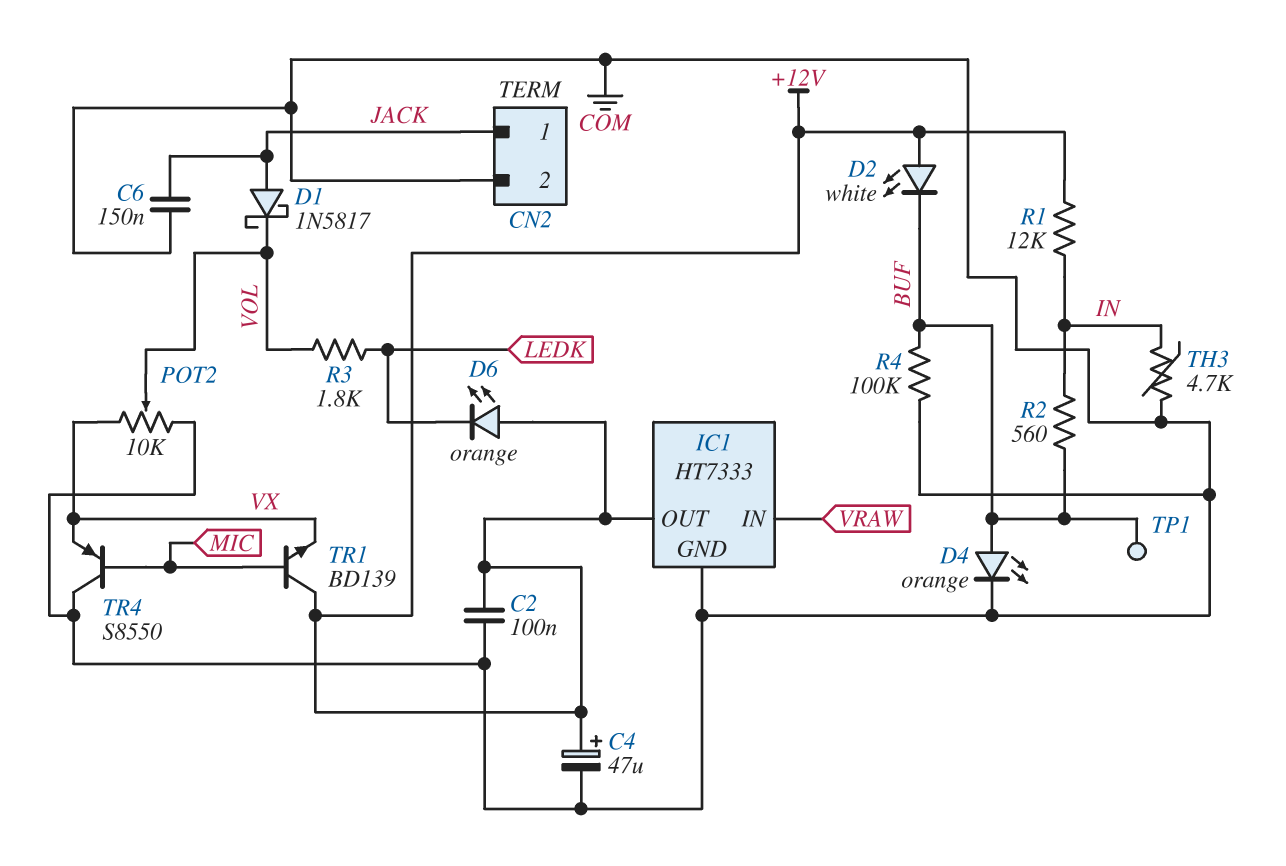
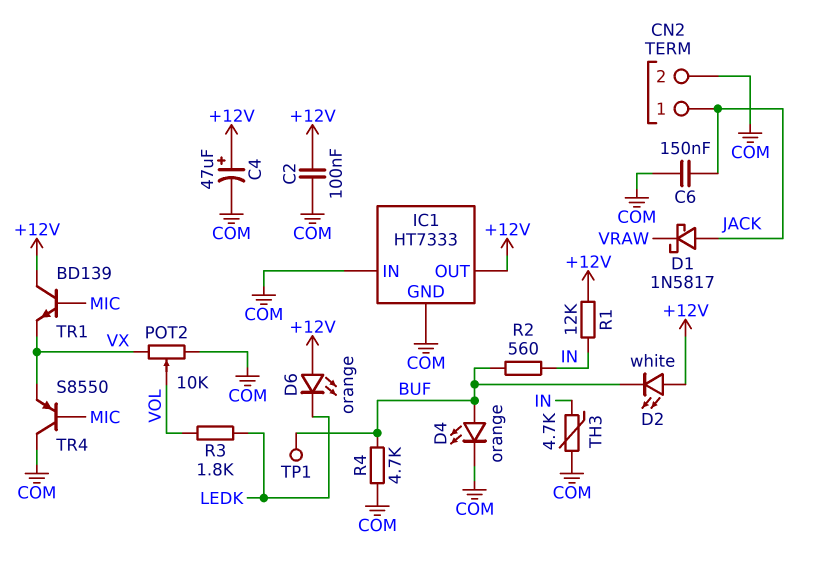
D1: schottky 1N5817 (A JACK, K VOL) -> schottky 1N5817 (A JACK, K VRAW)
IC1 pin IN: VRAW -> COM
R4: 100k (BUF, COM) -> 4.7k (BUF, COM)

